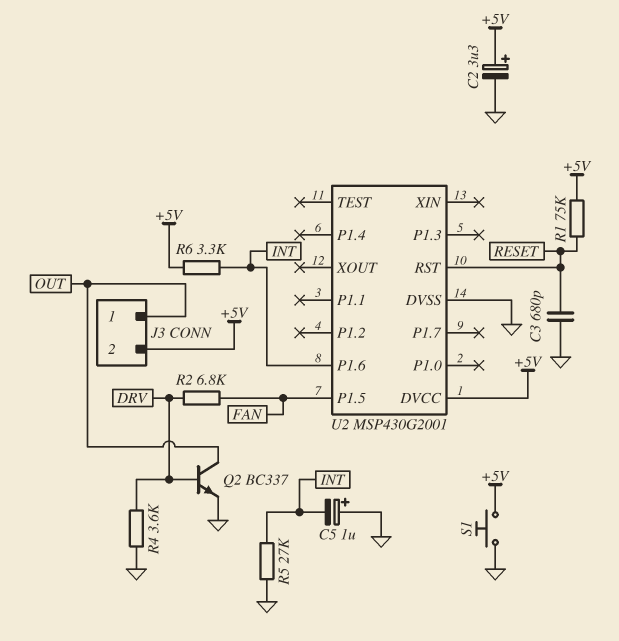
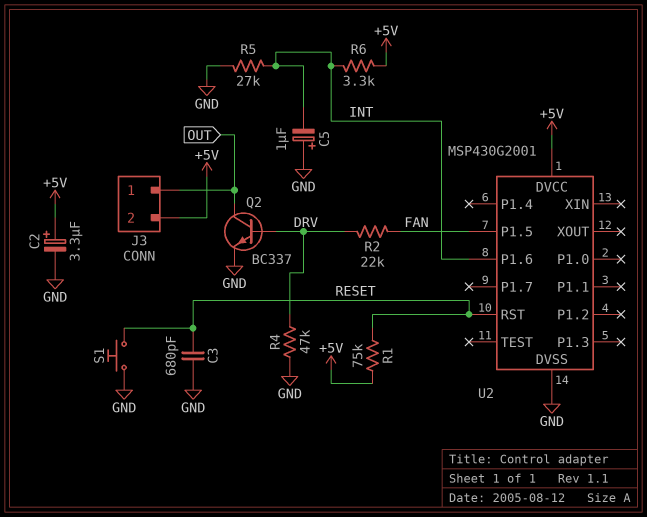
R2: 6.8k (DRV, FAN) -> 22k (DRV, FAN)
R4: 3.6k (DRV, GND) -> 47k (DRV, GND)
S1: button (+5V, GND) -> button (GND, RESET)

